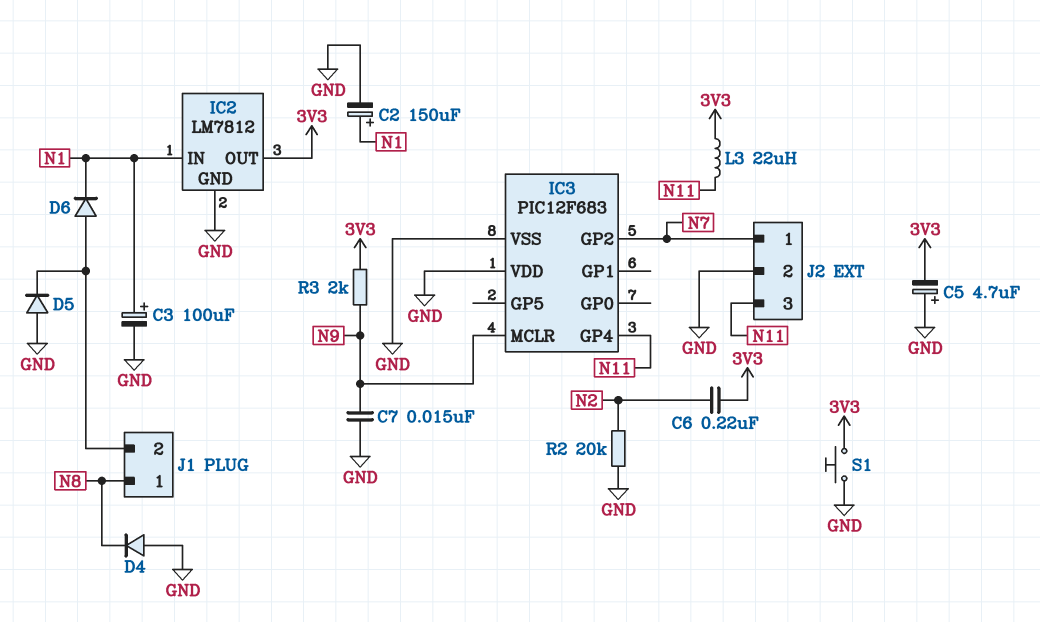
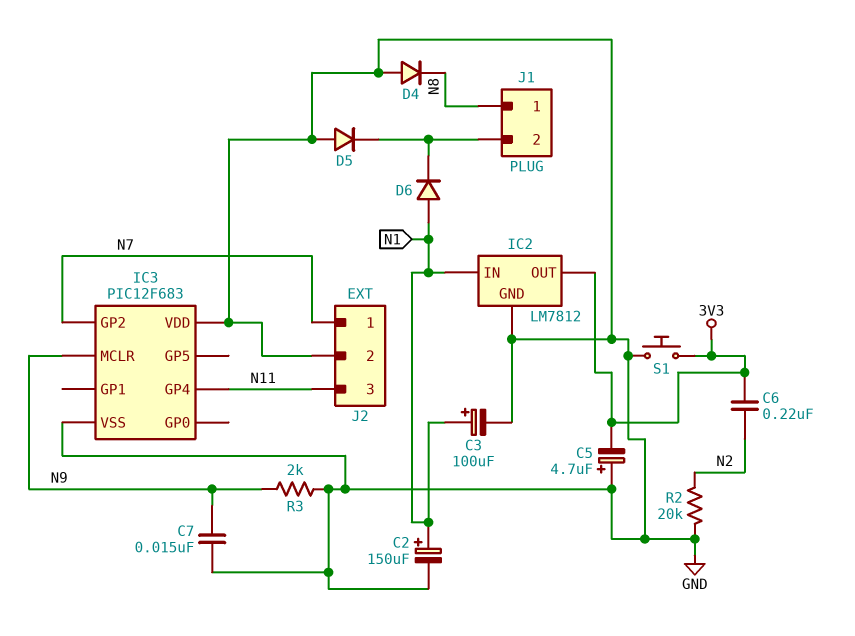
D6: diode (A J1/2, K N1) -> diode (A N1, K J1/2)
L3: 22uH (3V3, N11) -> none
R3: 2k (3V3, N9) -> 2k (GND, N9)

